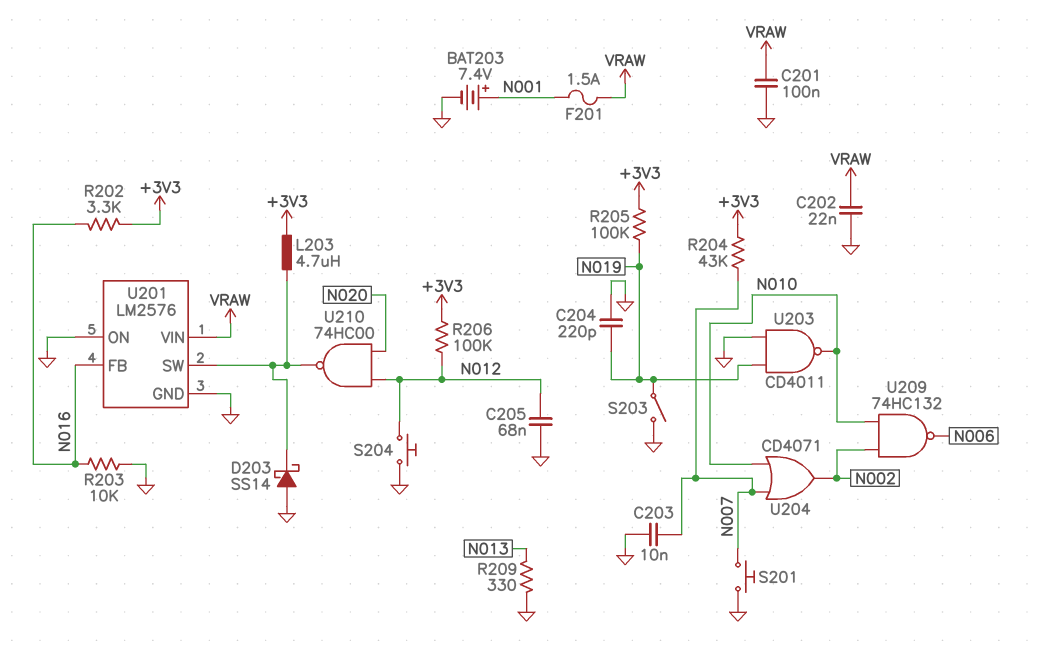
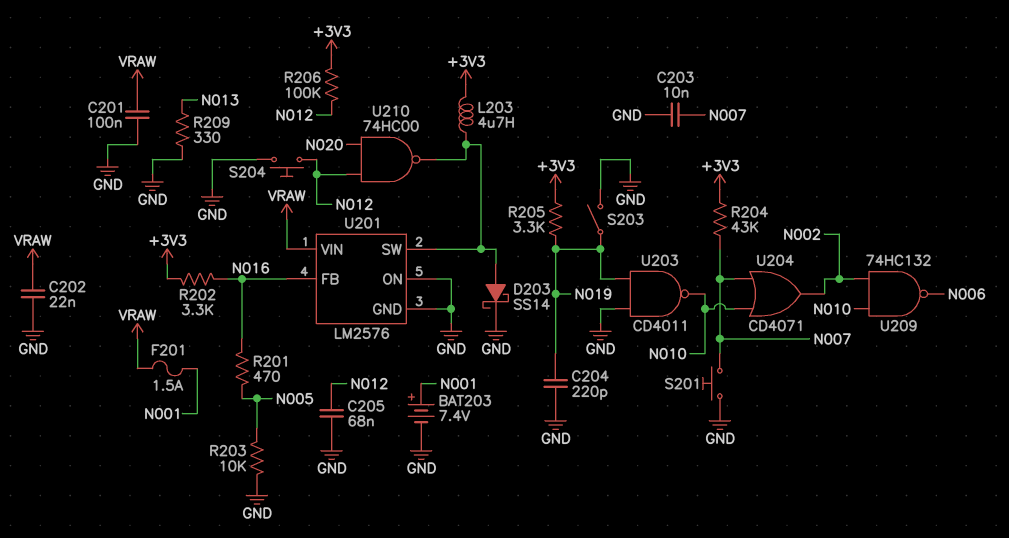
D203: schottky SS14 (A GND, K U201/SW) -> schottky SS14 (A U201/SW, K GND)
R201: none -> 470 (N005, N016)
R203: 10k (GND, N016) -> 10k (GND, N005)
R205: 100k (+3V3, N019) -> 3.3k (+3V3, N019)

